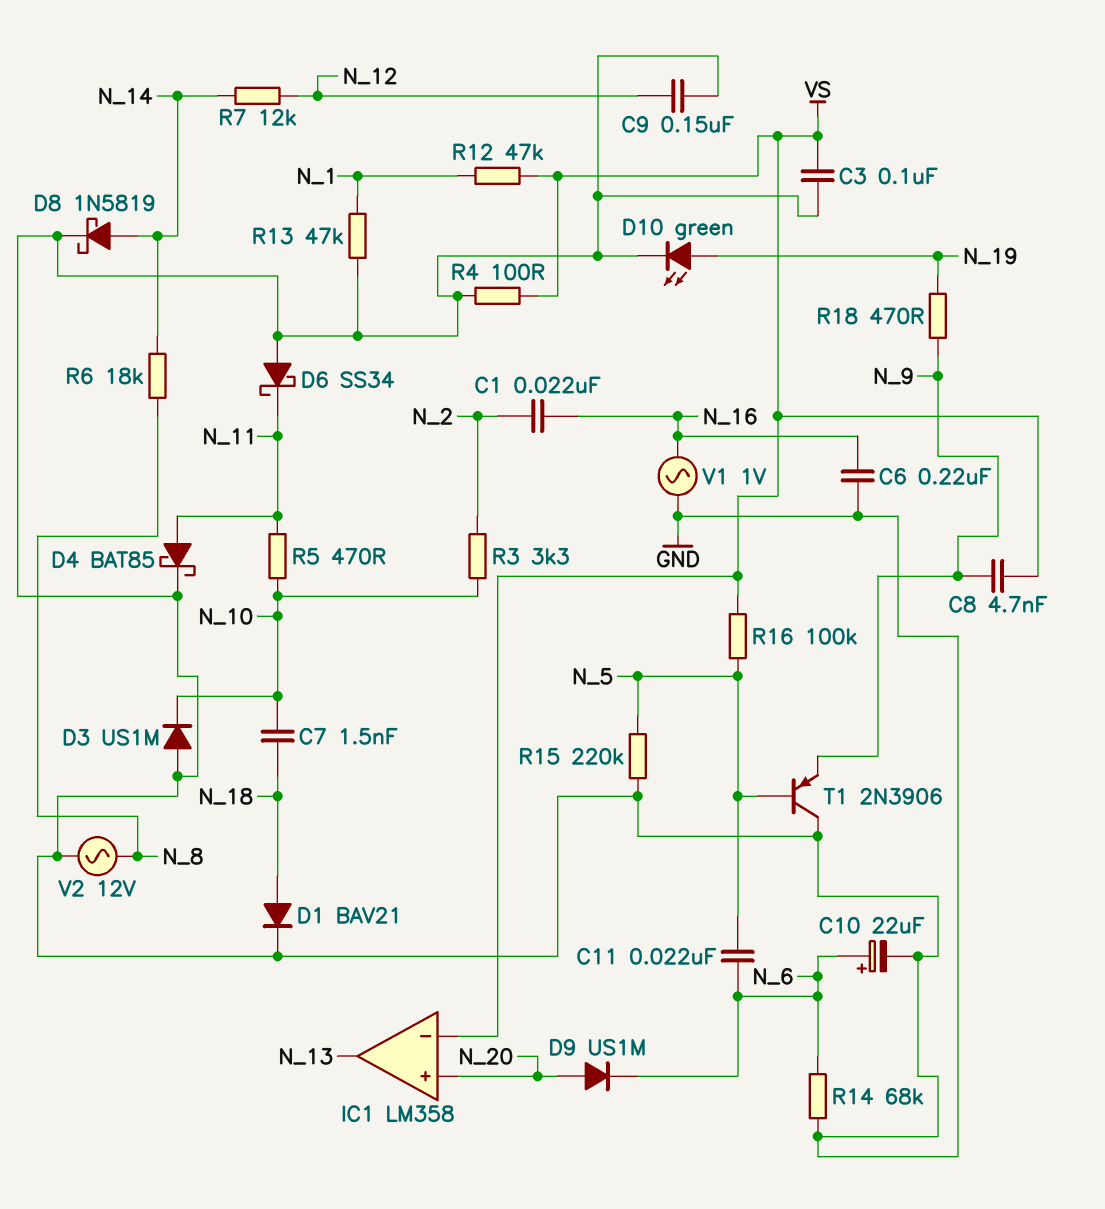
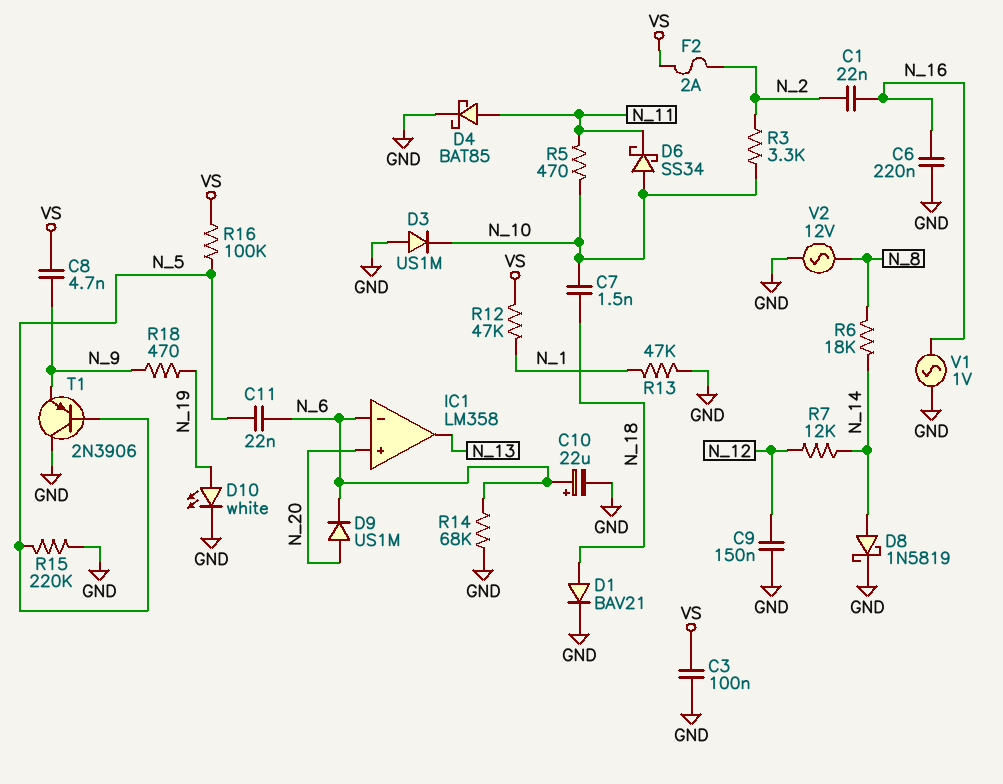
D6: schottky SS34 (A GND, K N_11) -> schottky SS34 (A N_10, K N_11)
D10: LED green (A N_19, K GND) -> LED white (A N_19, K GND)
F2: none -> 2A (N_2, VS)
IC1 pin in-: VS -> N_6
R4: 100 (GND, VS) -> none

